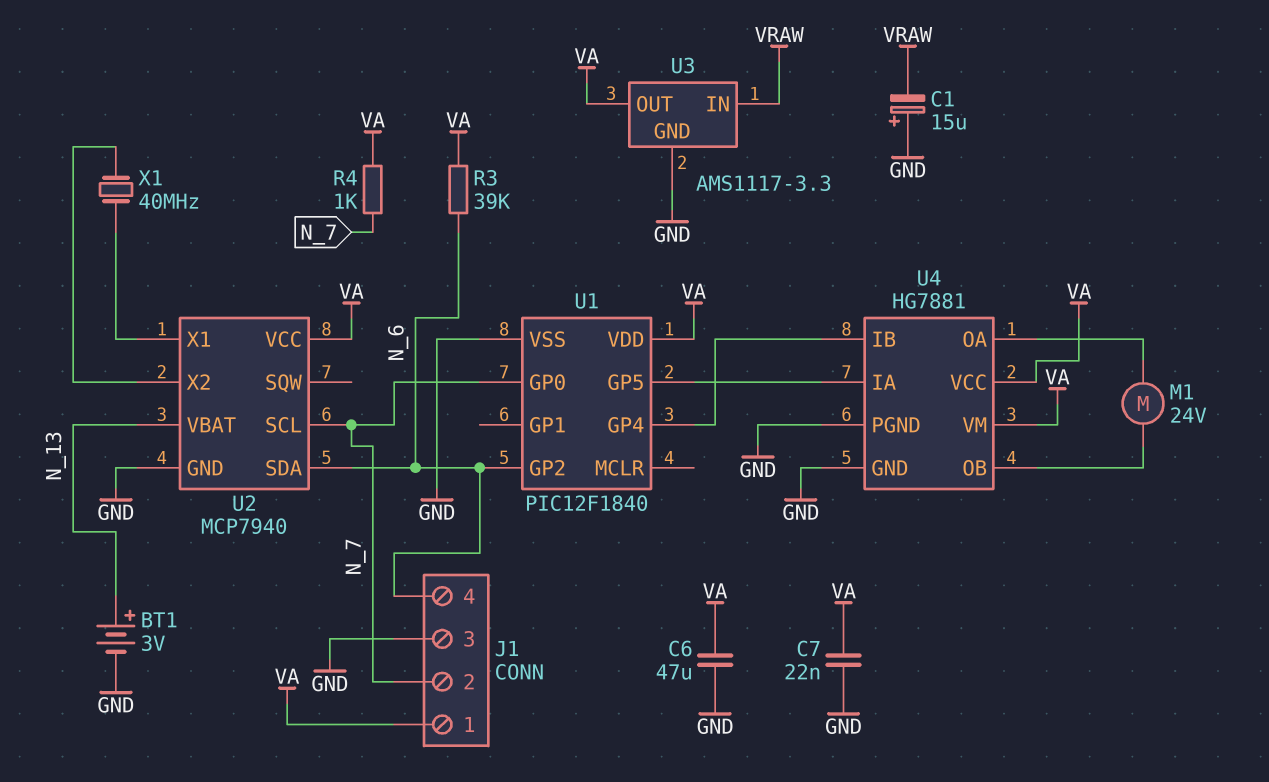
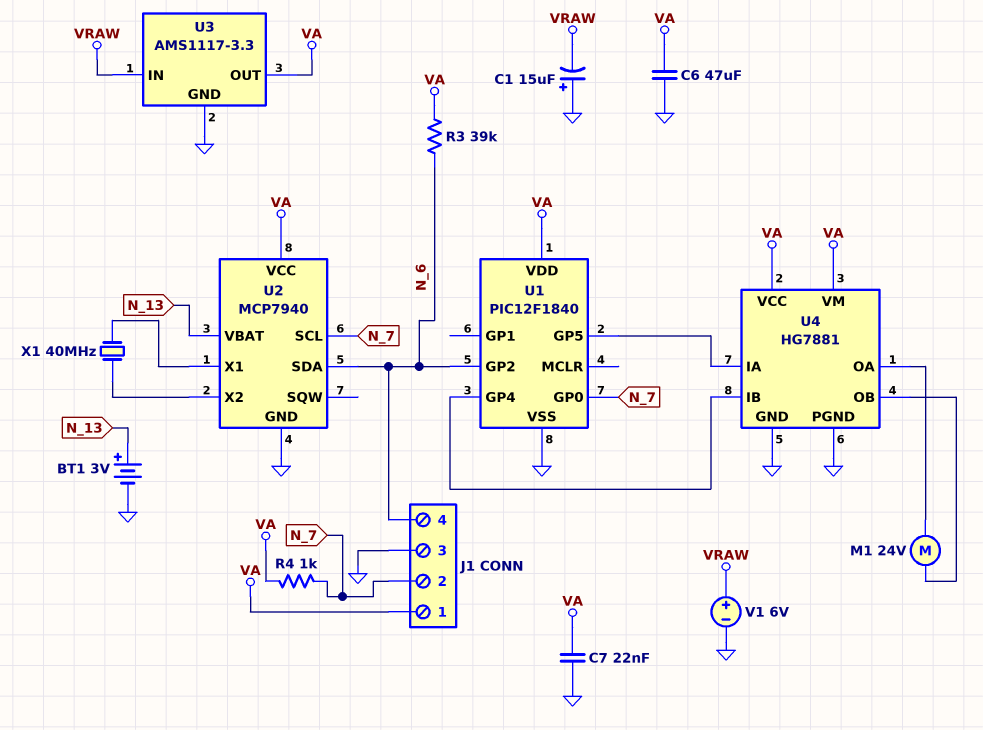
V1: none -> 6V (plus VRAW, minus GND)

